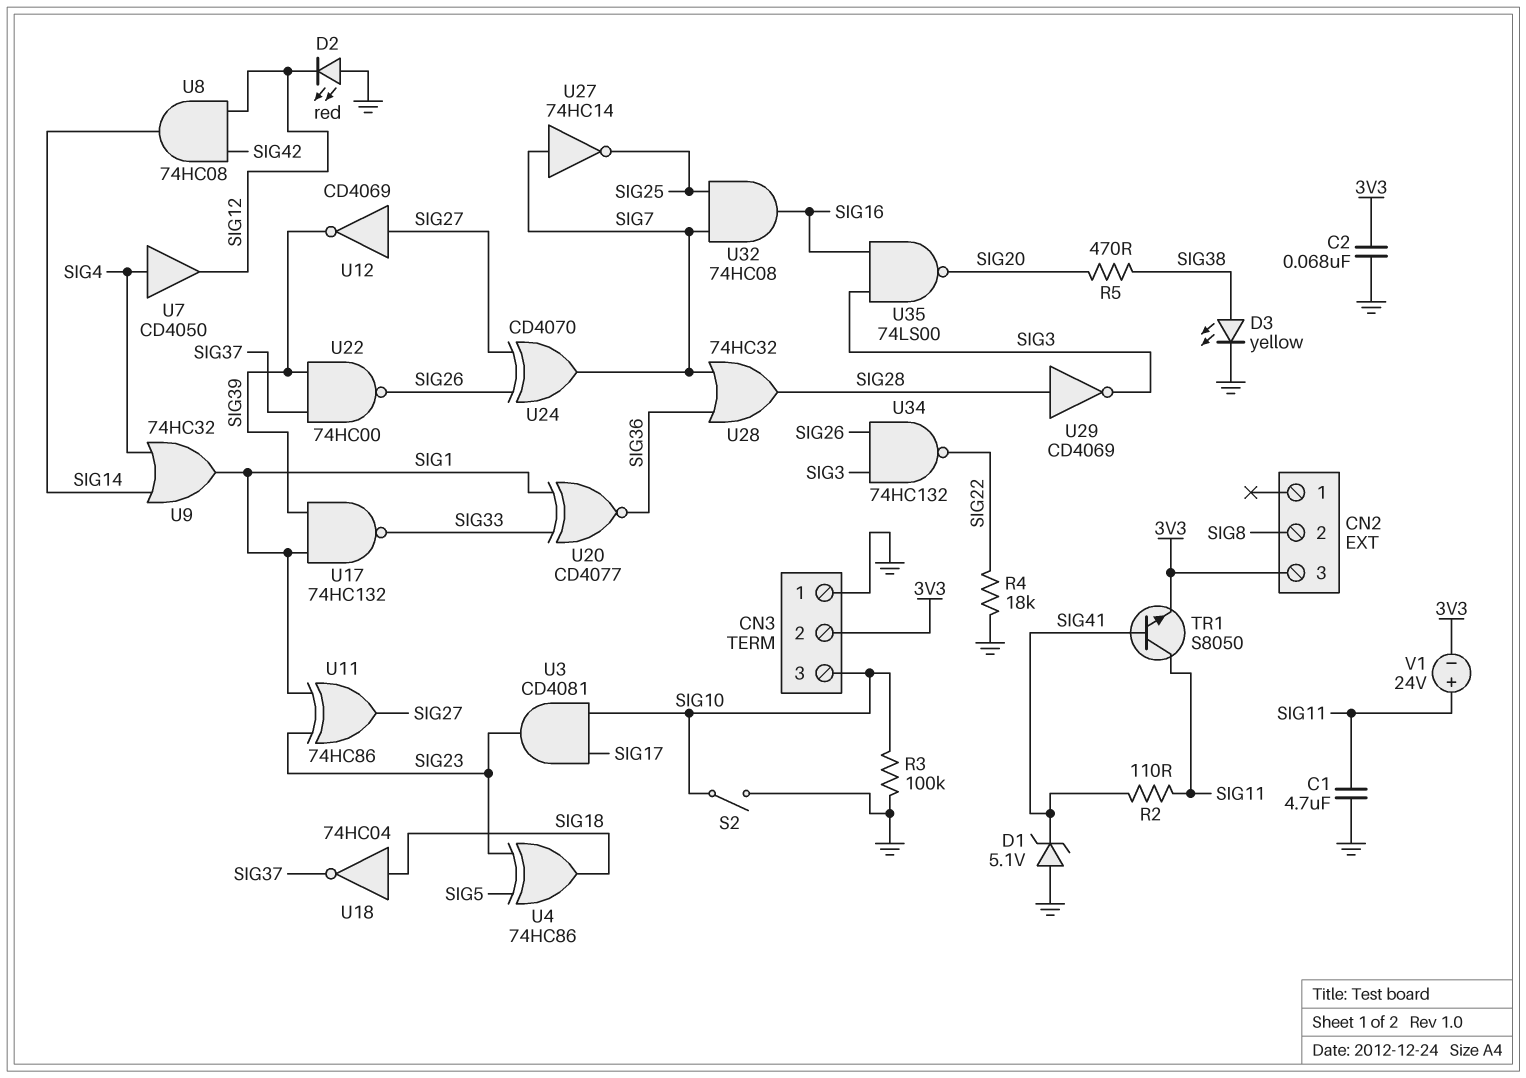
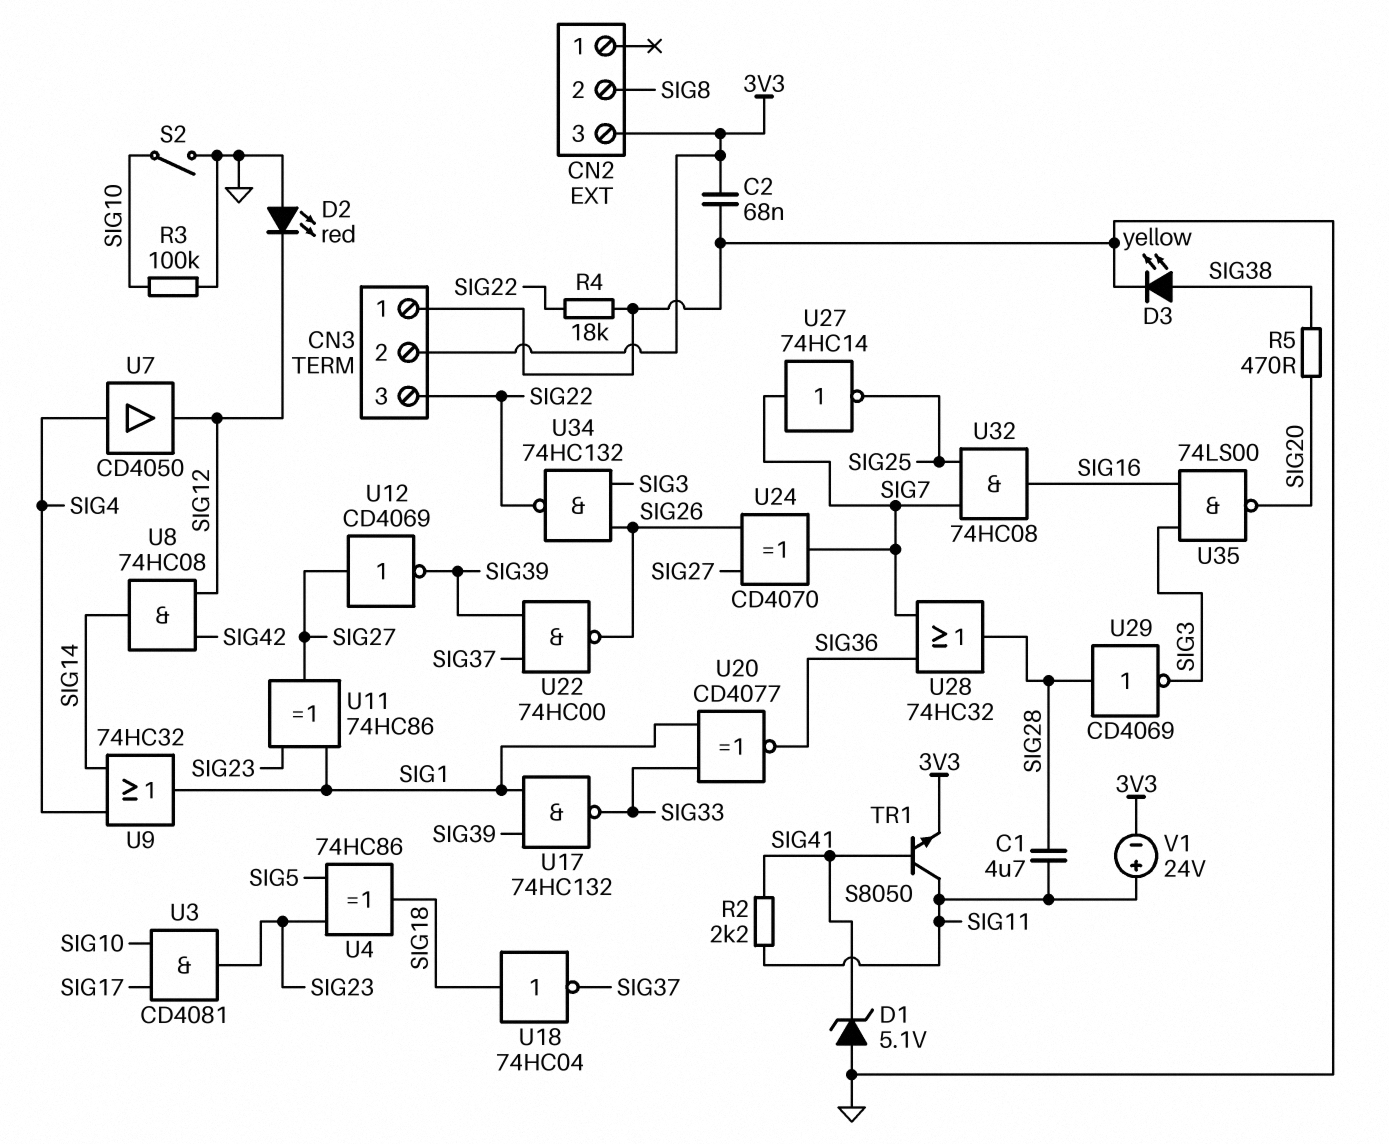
C1: 4.7uF (GND, SIG11) -> 4.7uF (SIG11, SIG28)
CN3 pin 3: SIG10 -> SIG22
R2: 110 (SIG11, SIG41) -> 2.2k (SIG11, SIG41)

